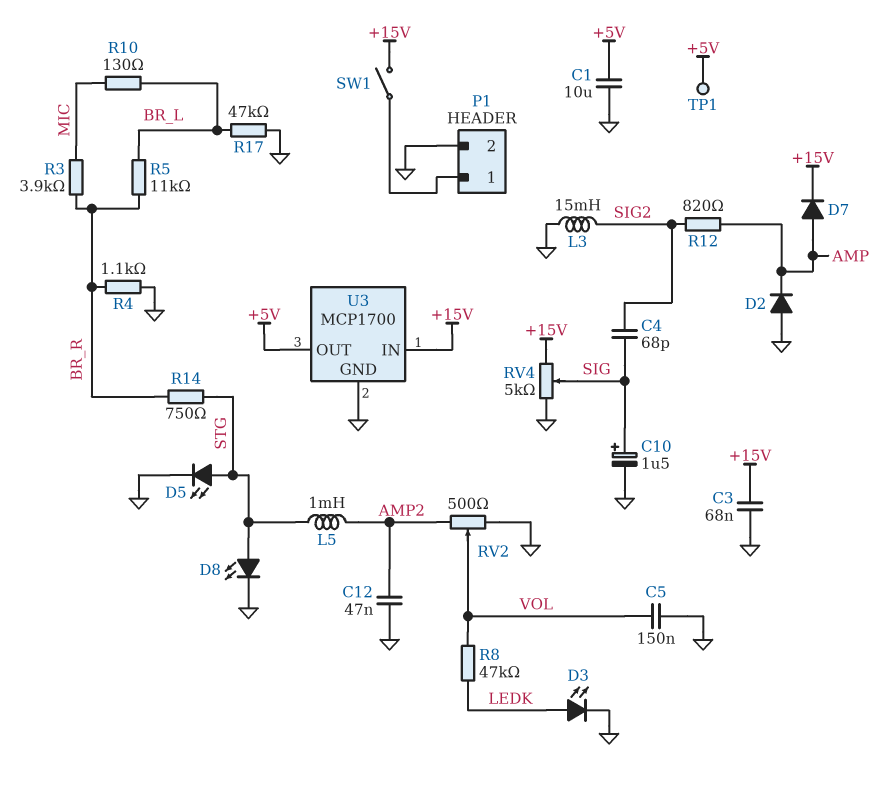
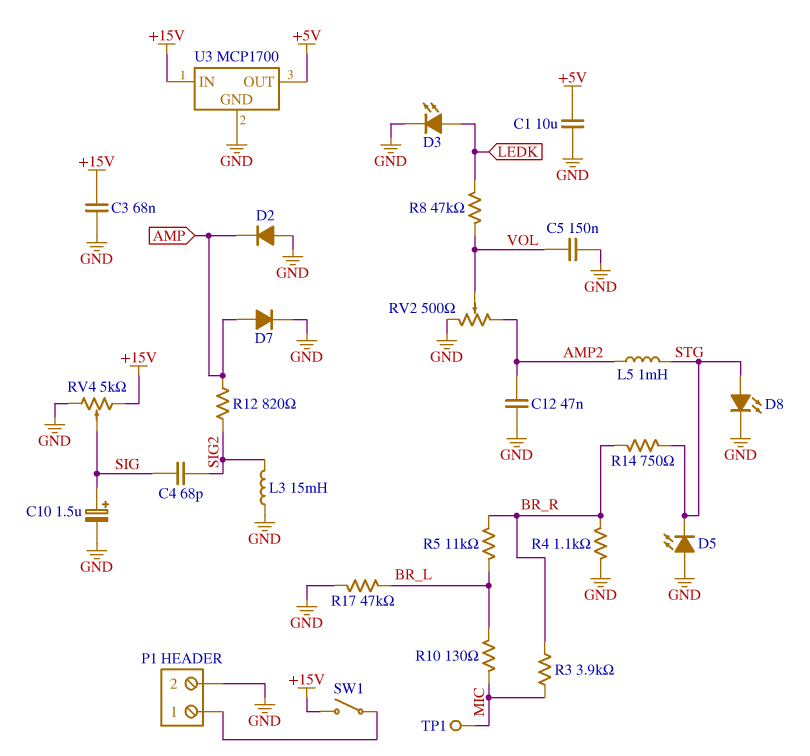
D5: LED (A STG, K GND) -> LED (A GND, K STG)
D7: diode (A AMP, K +15V) -> diode (A AMP, K GND)
TP1: test point (+5V) -> test point (MIC)

